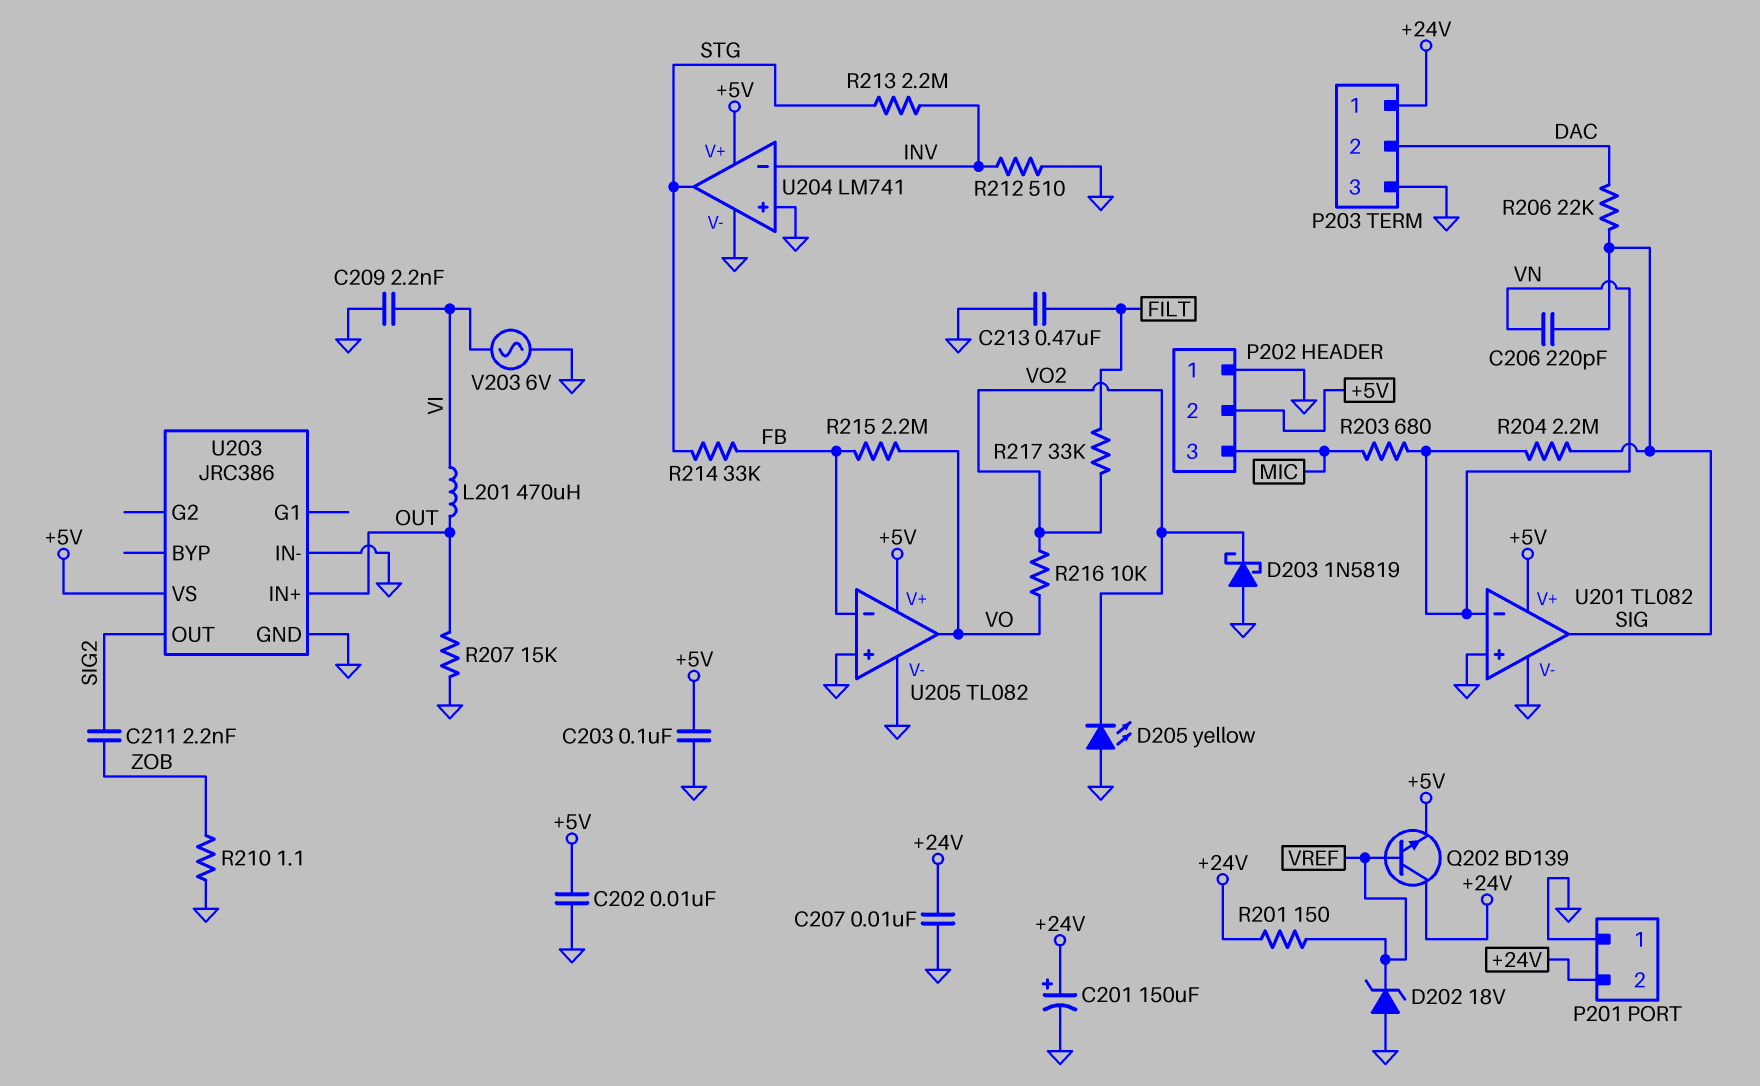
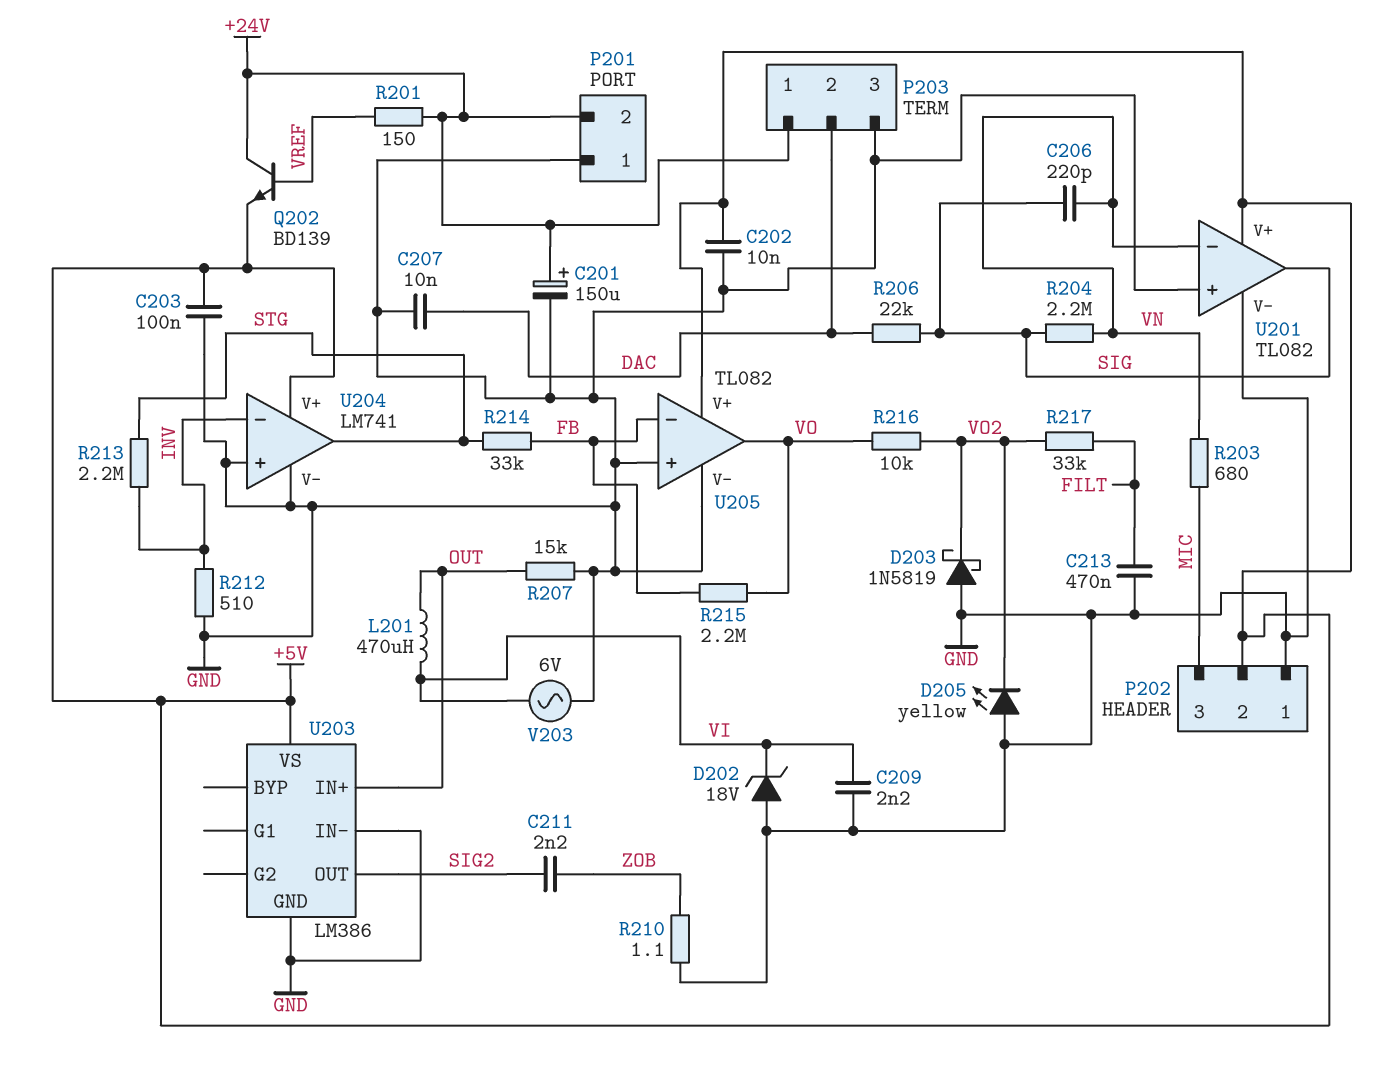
C207: 10nF (+24V, GND) -> 10nF (DAC, GND)
D202: zener 18V (A GND, K VREF) -> zener 18V (A GND, K VI)
U203: JRC386 -> LM386

